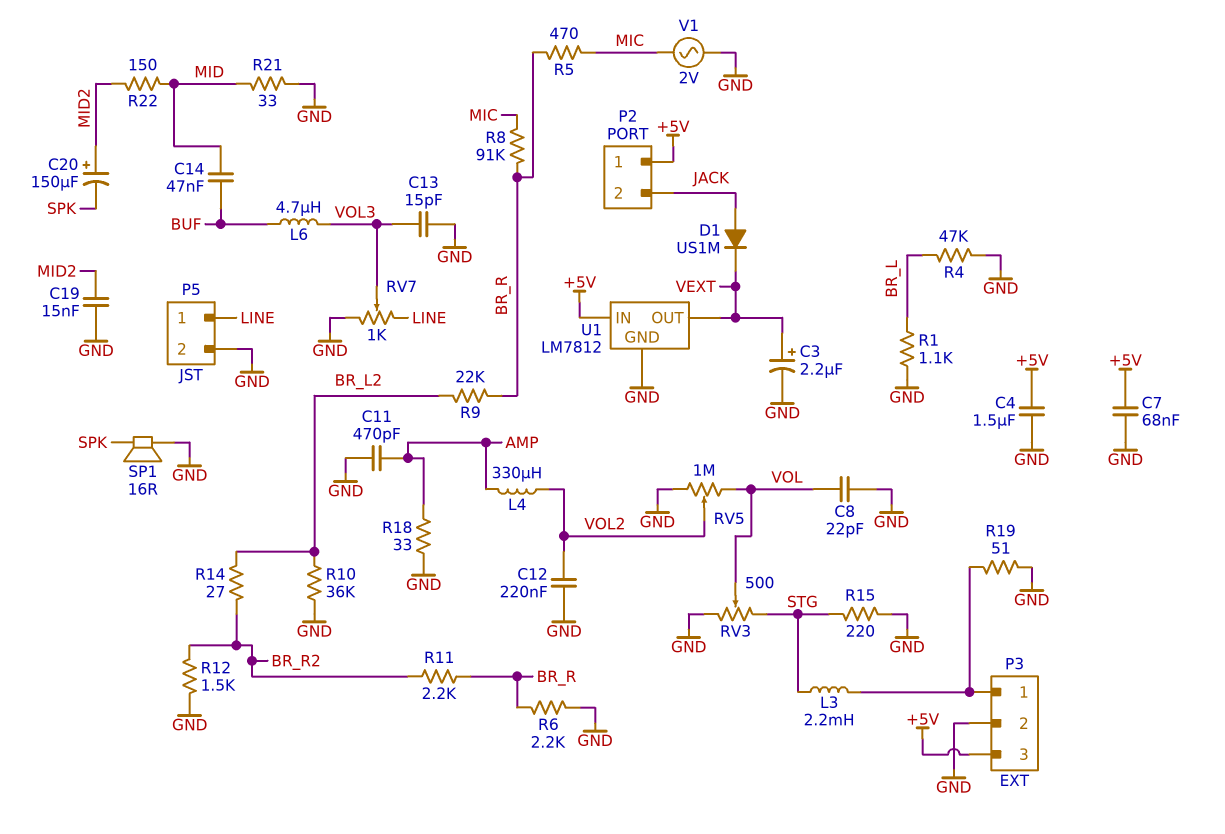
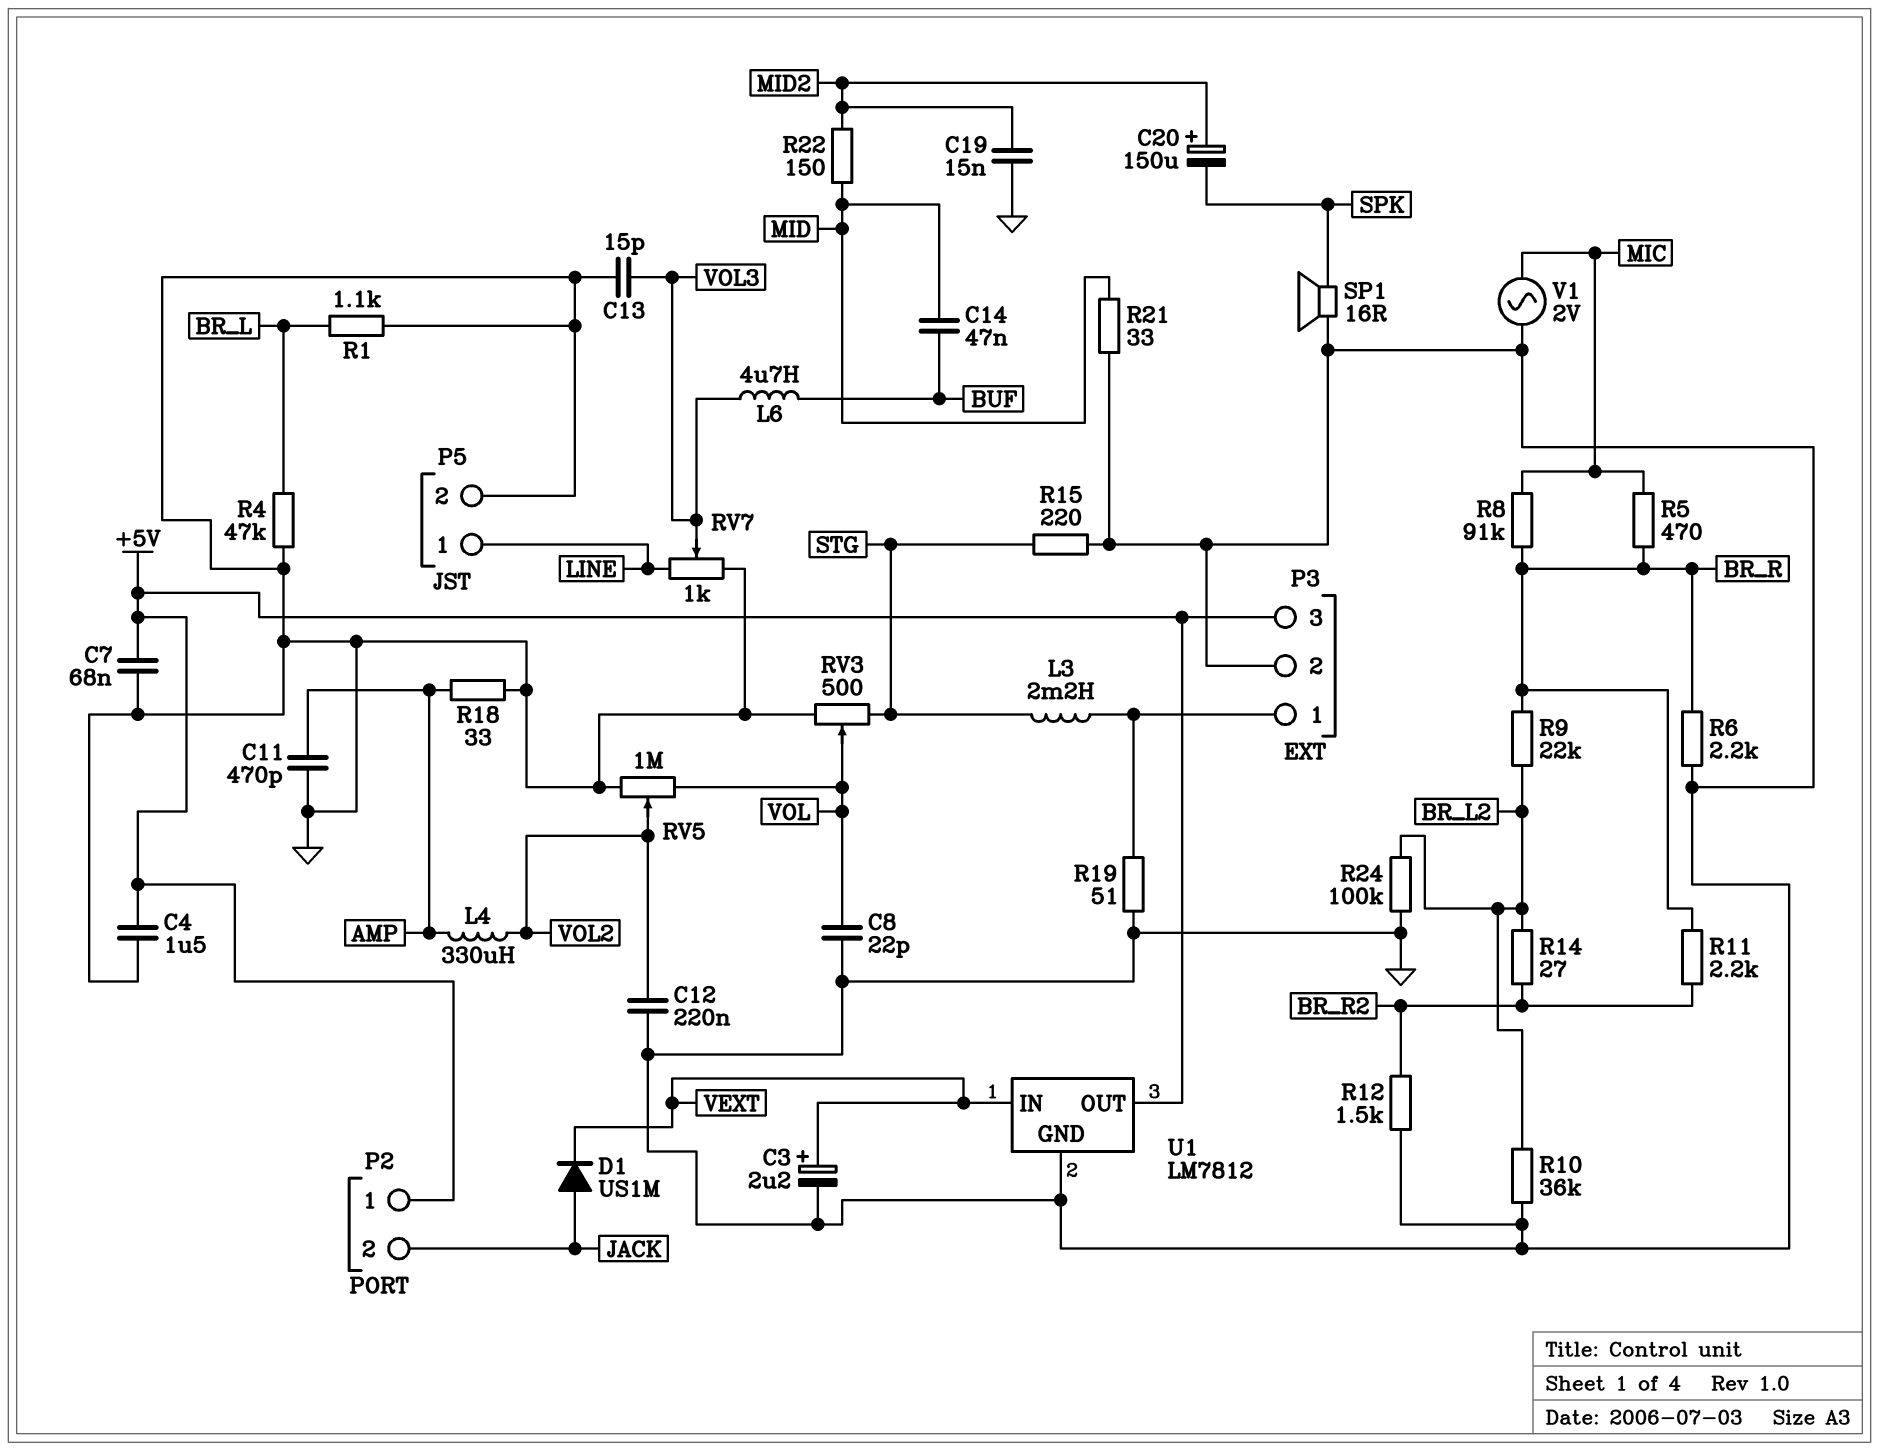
R24: none -> 100k (BR_L2, GND)
U1 pin IN: +5V -> VEXT
U1 pin OUT: VEXT -> +5V

